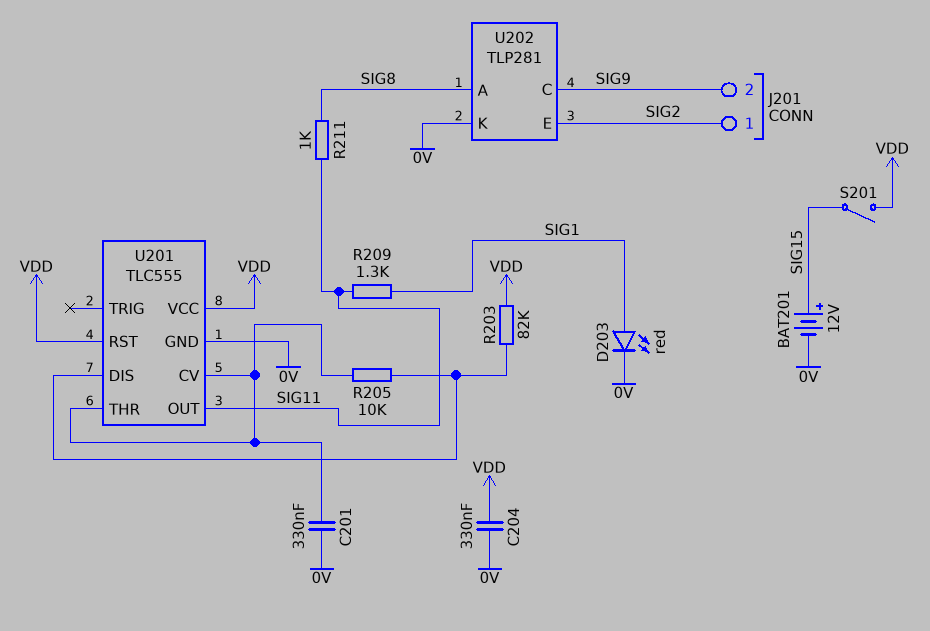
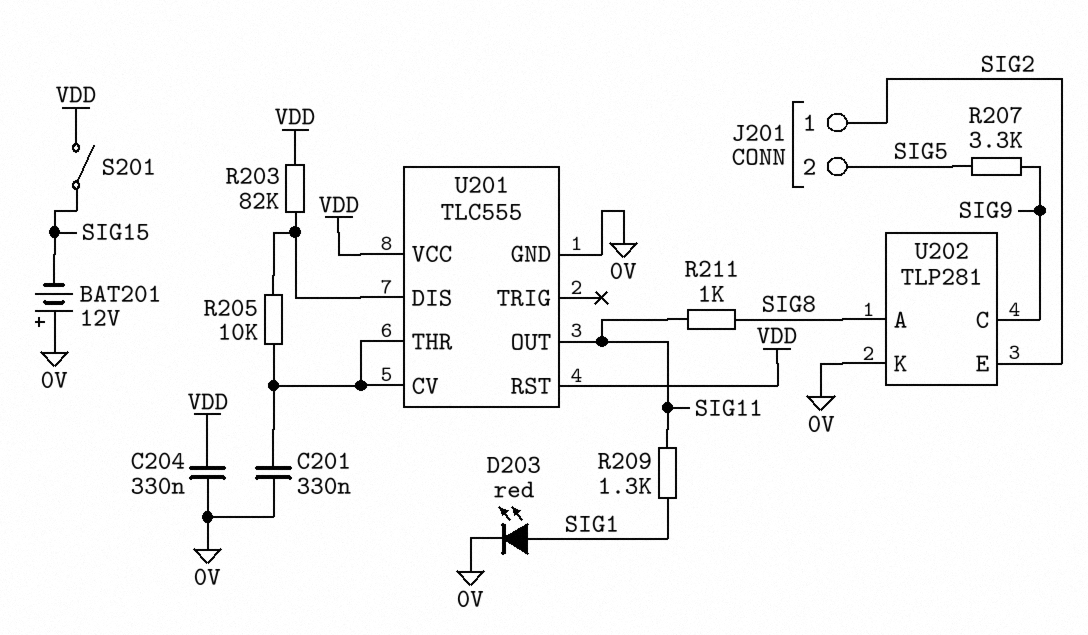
BAT201: 12V (plus SIG15, minus 0V) -> 12V (plus 0V, minus SIG15)
J201 pin 2: SIG9 -> SIG5
R207: none -> 3.3k (SIG5, SIG9)

